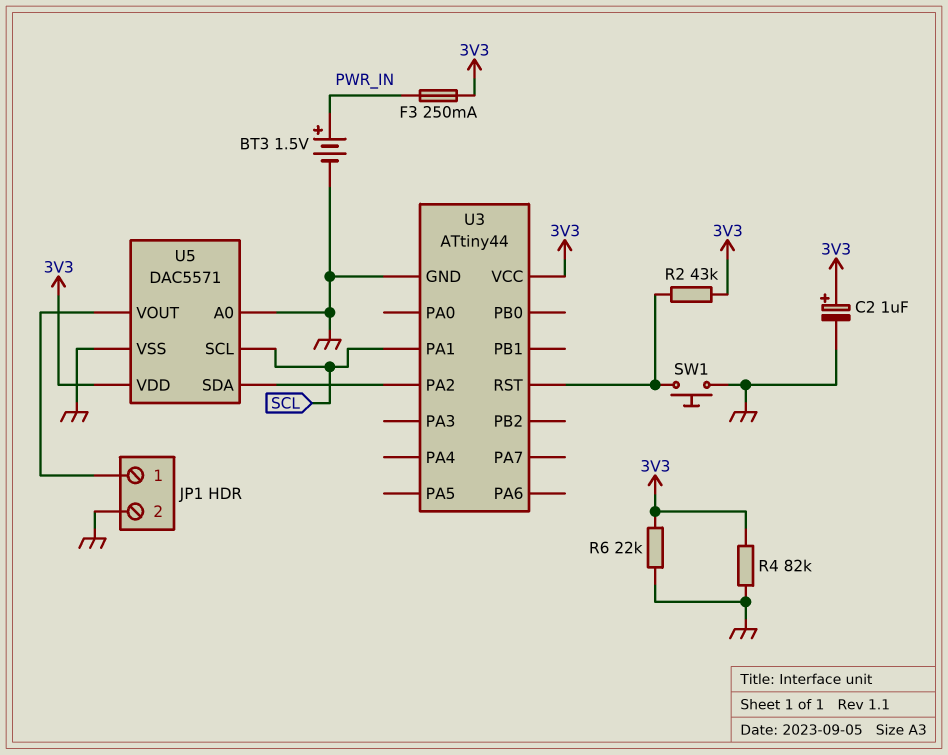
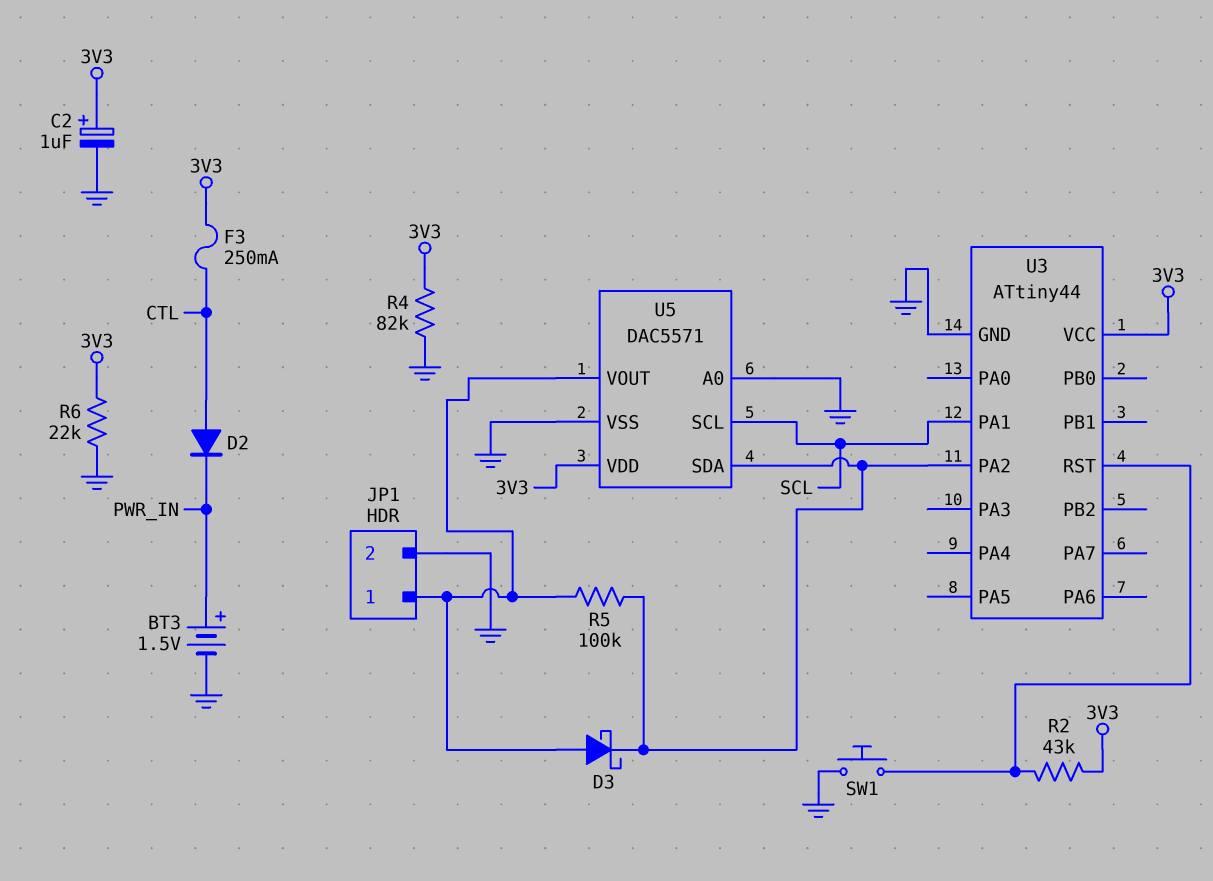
D2: none -> diode (A CTL, K PWR_IN)
D3: none -> schottky (A JP1/1, K U3/PA2)
F3: 250mA (3V3, PWR_IN) -> 250mA (3V3, CTL)
R5: none -> 100k (JP1/1, U3/PA2)

